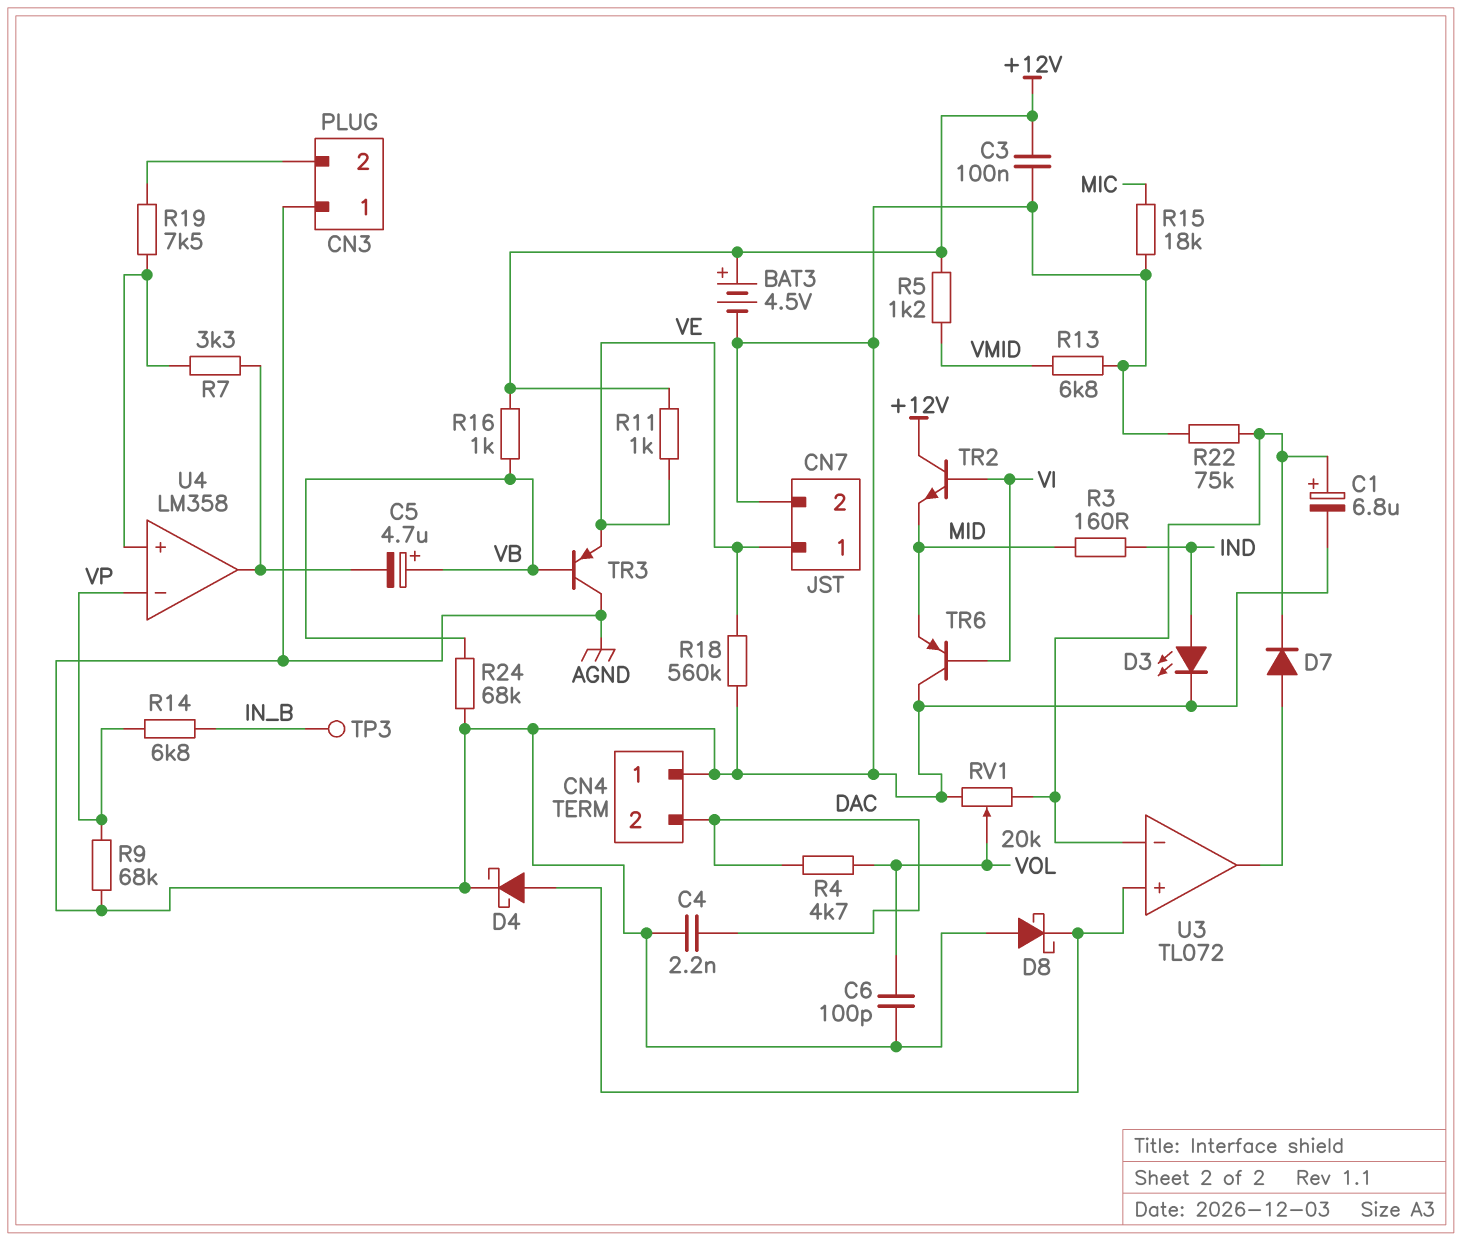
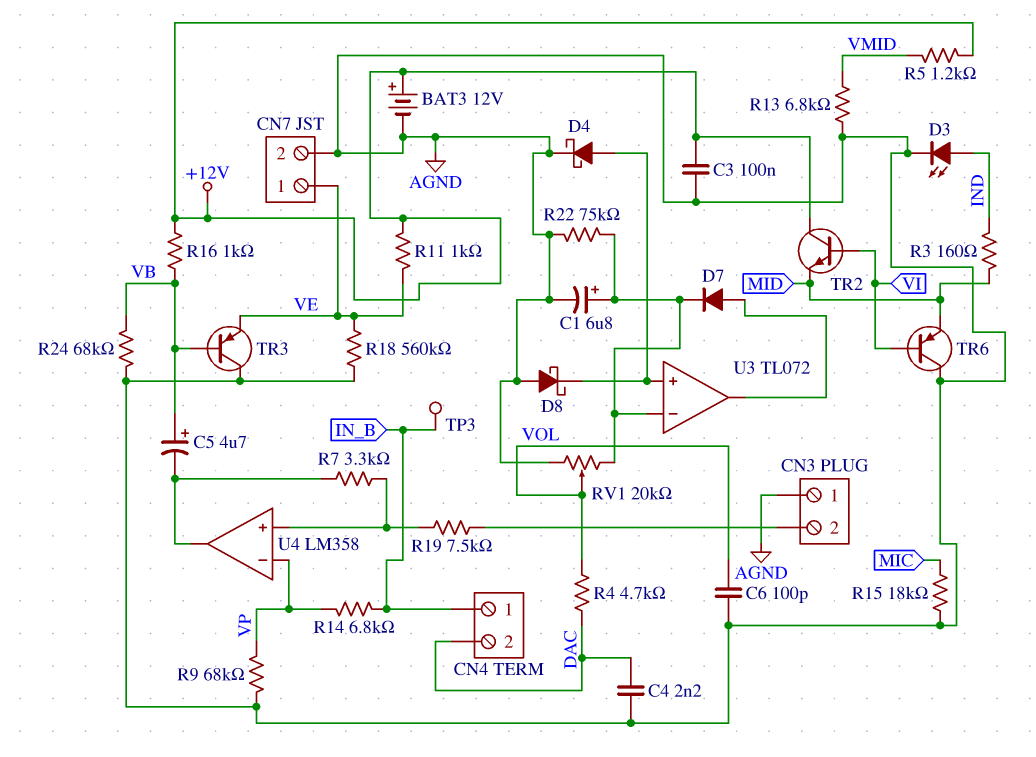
BAT3: 4.5V (plus +12V, minus AGND) -> 12V (plus +12V, minus AGND)
CN4 pin 1: AGND -> IN_B

